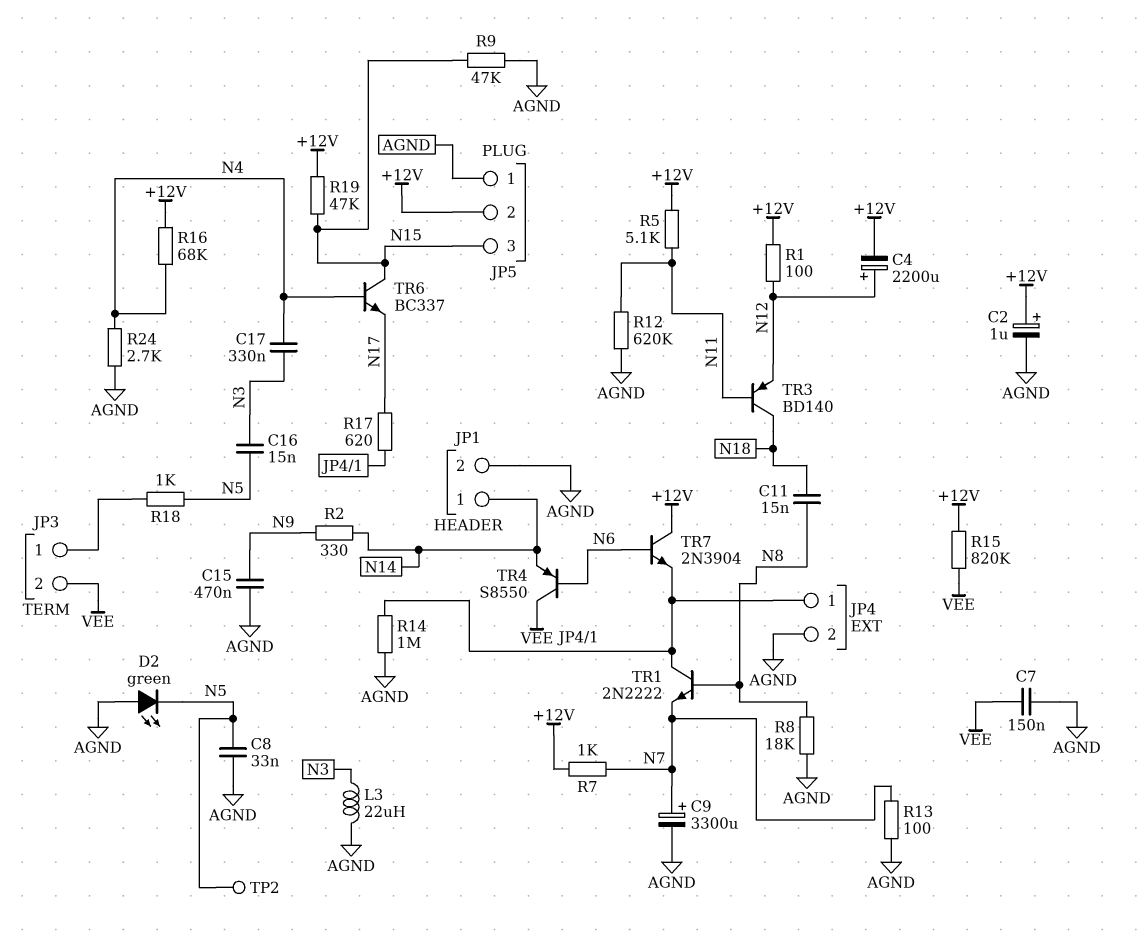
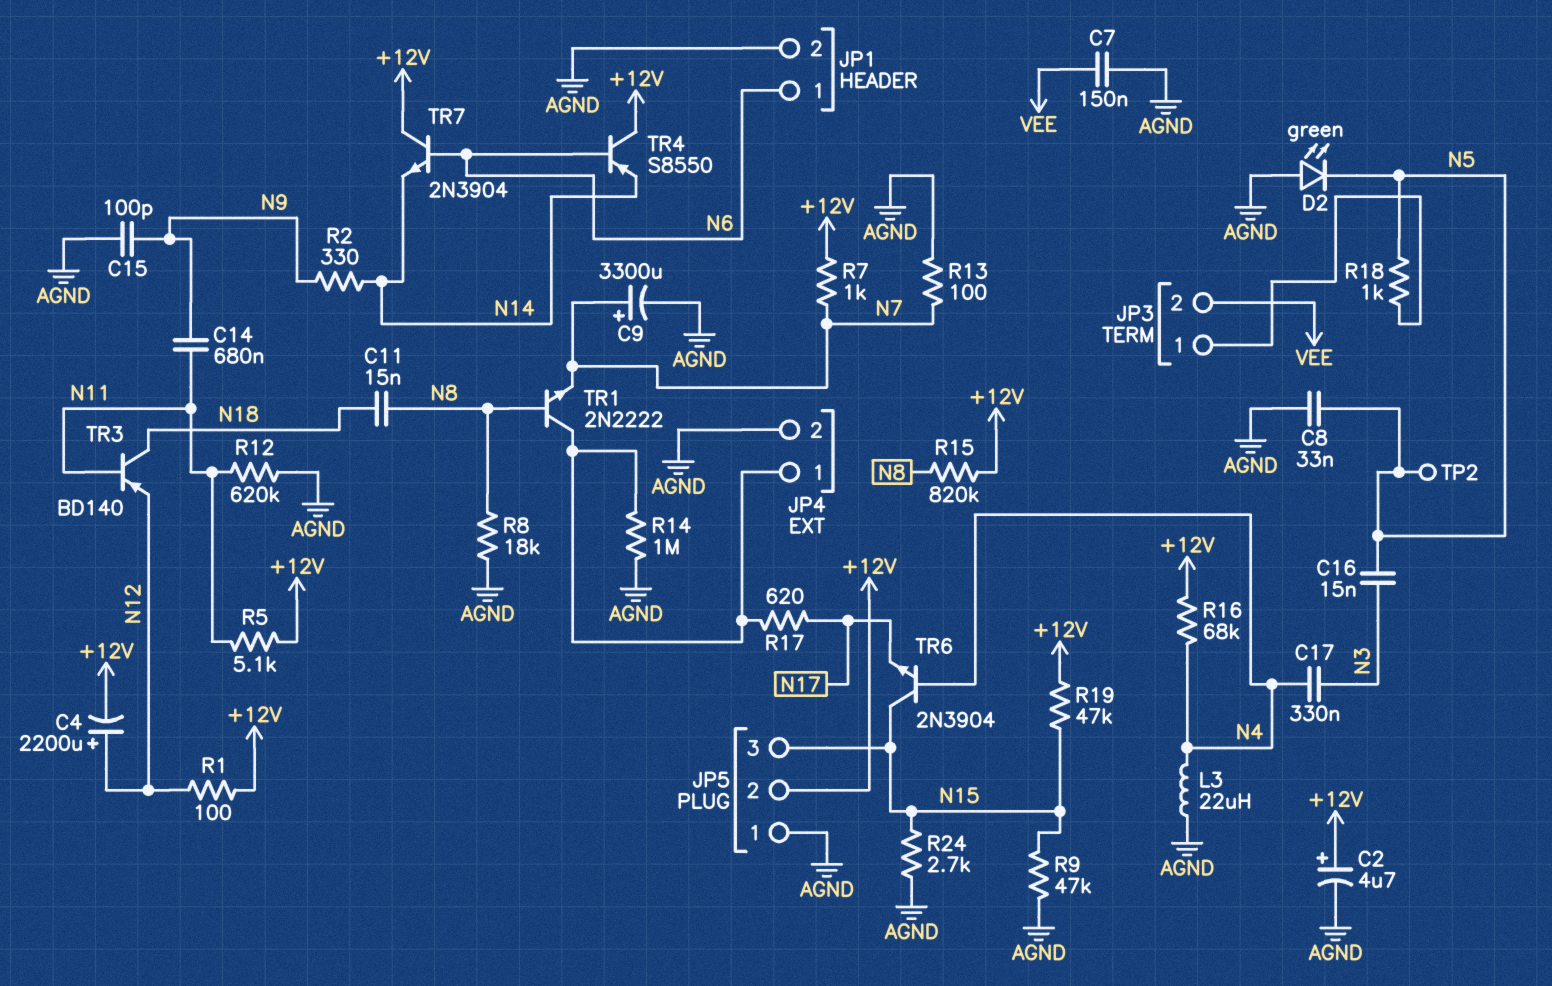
C2: 1uF (plus +12V, minus AGND) -> 4.7uF (plus +12V, minus AGND)
C14: none -> 680nF (N9, N11)
C15: 470nF (AGND, N9) -> 100pF (AGND, N9)
JP1 pin 1: N14 -> N6
L3: 22uH (AGND, N3) -> 22uH (AGND, N4)
R15: 820k (+12V, VEE) -> 820k (+12V, N8)
R24: 2.7k (AGND, N4) -> 2.7k (AGND, N15)
TR4: PNP S8550 (B N6, C VEE, E N14) -> PNP S8550 (B N6, C +12V, E N14)
TR6: NPN BC337 (B N4, C N15, E N17) -> NPN 2N3904 (B N4, C N15, E N17)
TR7: NPN 2N3904 (B N6, C +12V, E JP4/1) -> NPN 2N3904 (B N6, C +12V, E N14)

